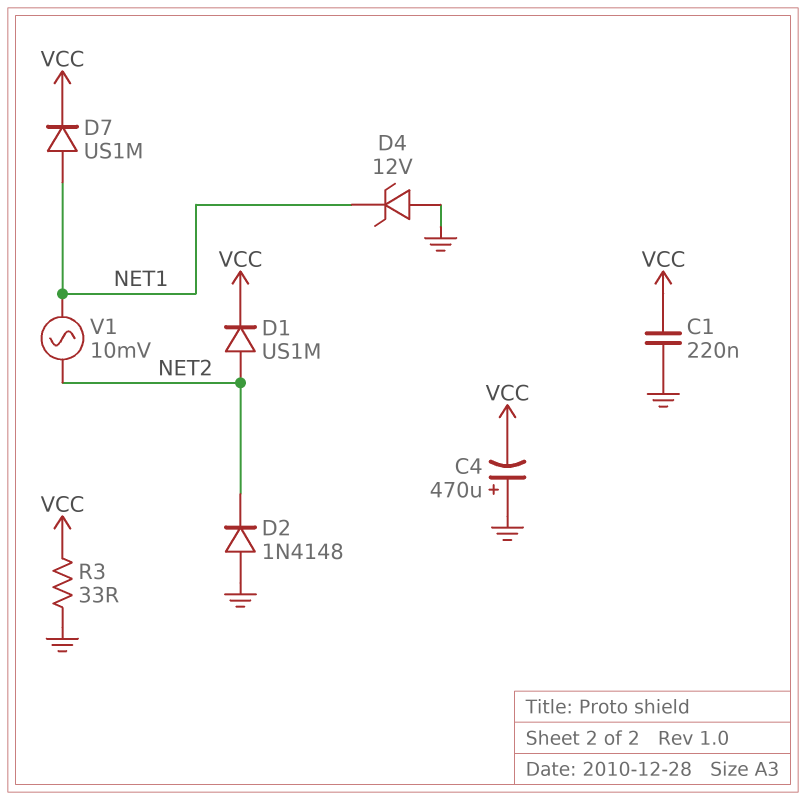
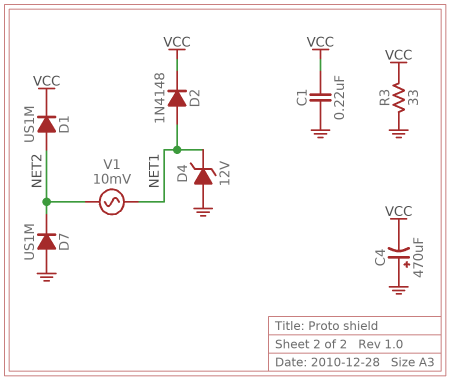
D2: diode 1N4148 (A GND, K NET2) -> diode 1N4148 (A NET1, K VCC)
D7: diode US1M (A NET1, K VCC) -> diode US1M (A GND, K NET2)

